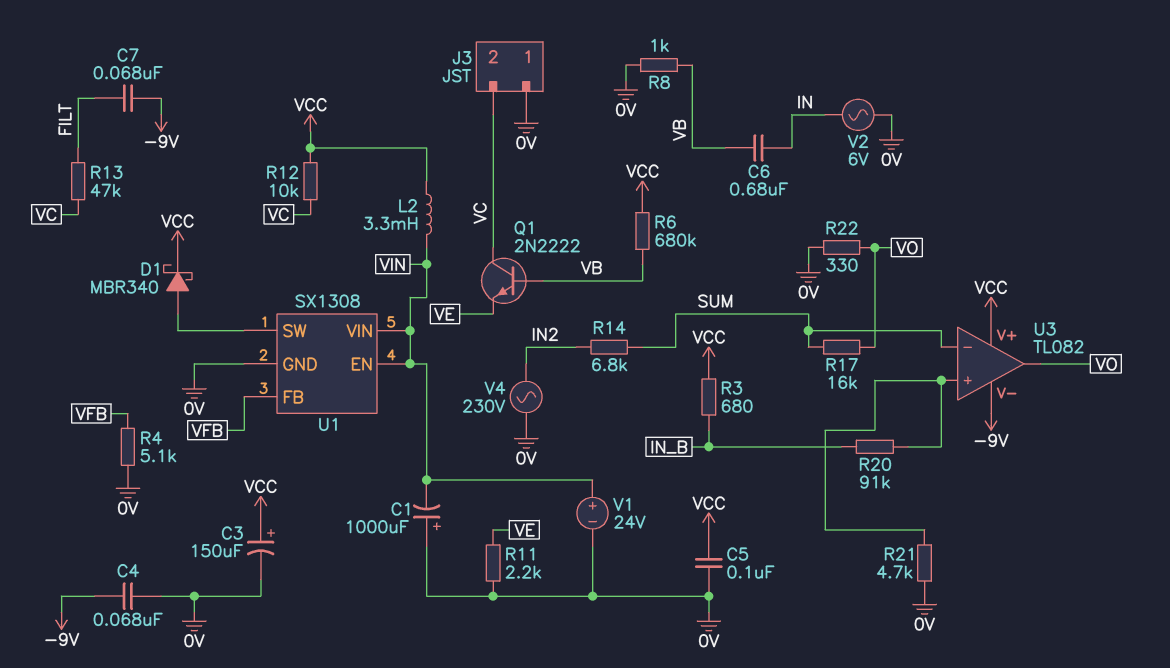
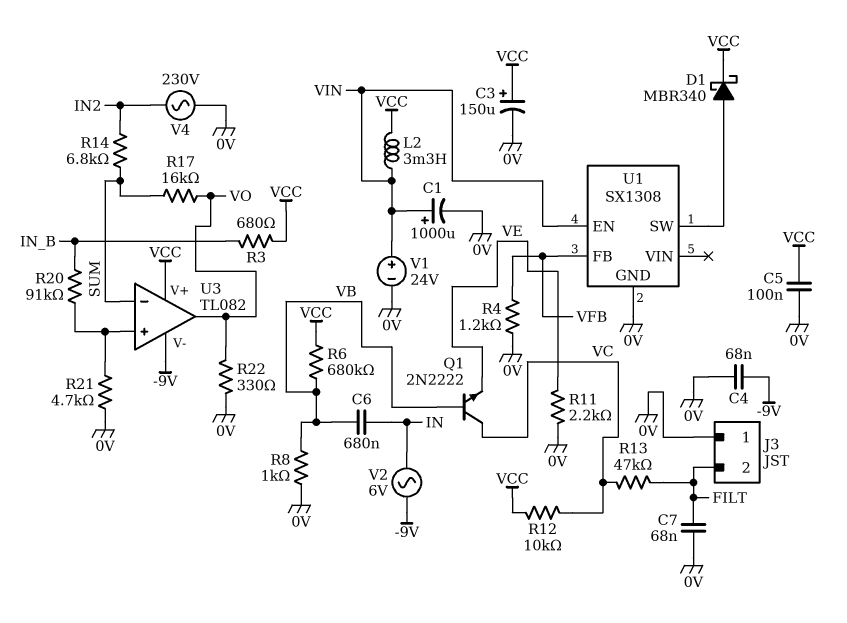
C1: 1000uF (plus 0V, minus VIN) -> 1000uF (plus VIN, minus 0V)
C7: 68nF (-9V, FILT) -> 68nF (0V, FILT)
J3 pin 2: VC -> FILT
R4: 5.1k (0V, VFB) -> 1.2k (0V, VFB)
U1 pin VIN: VIN -> none
V2: AC 6V (0V, IN) -> AC 6V (-9V, IN)

